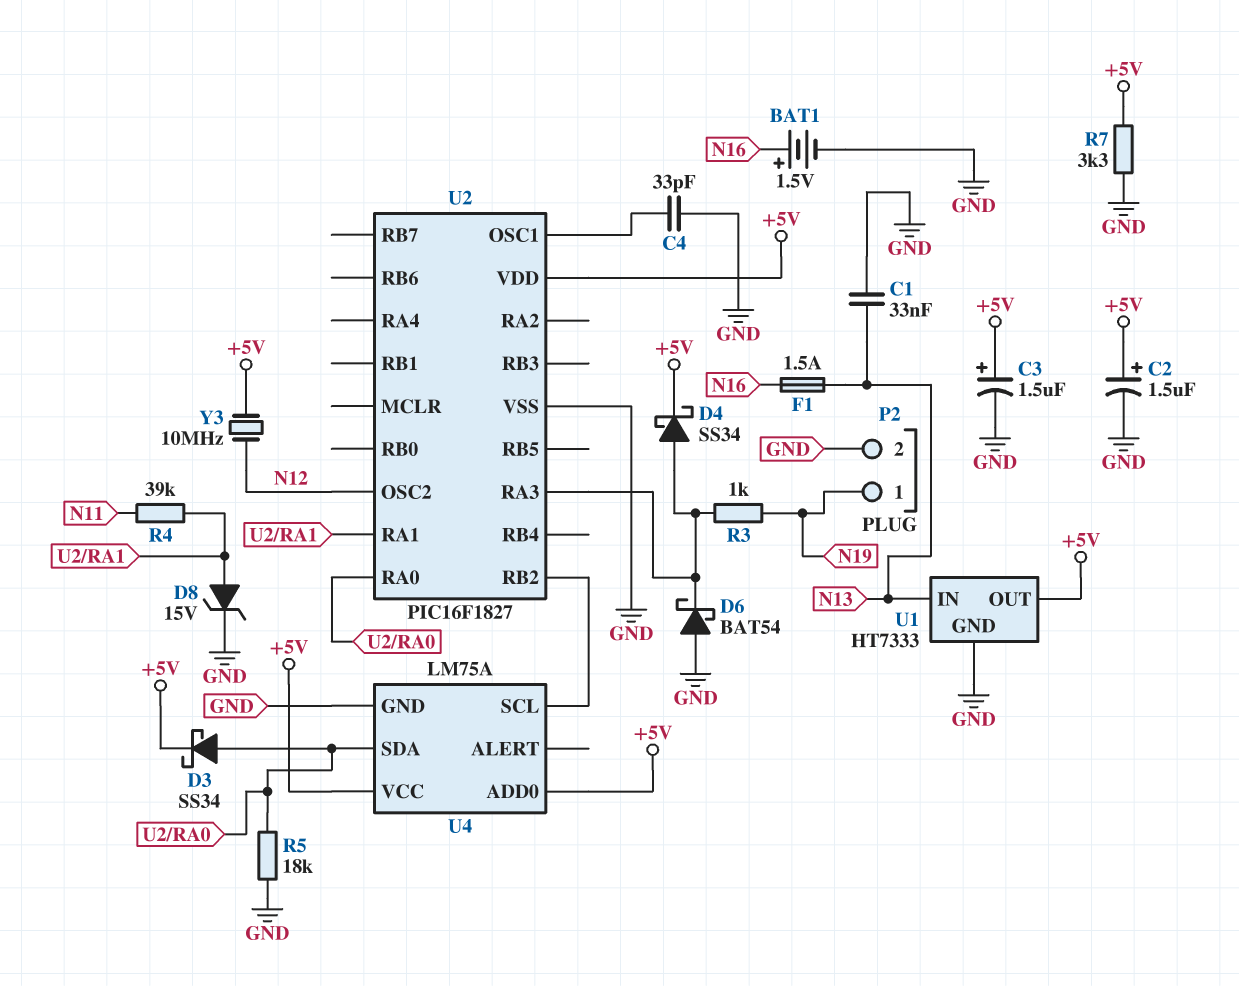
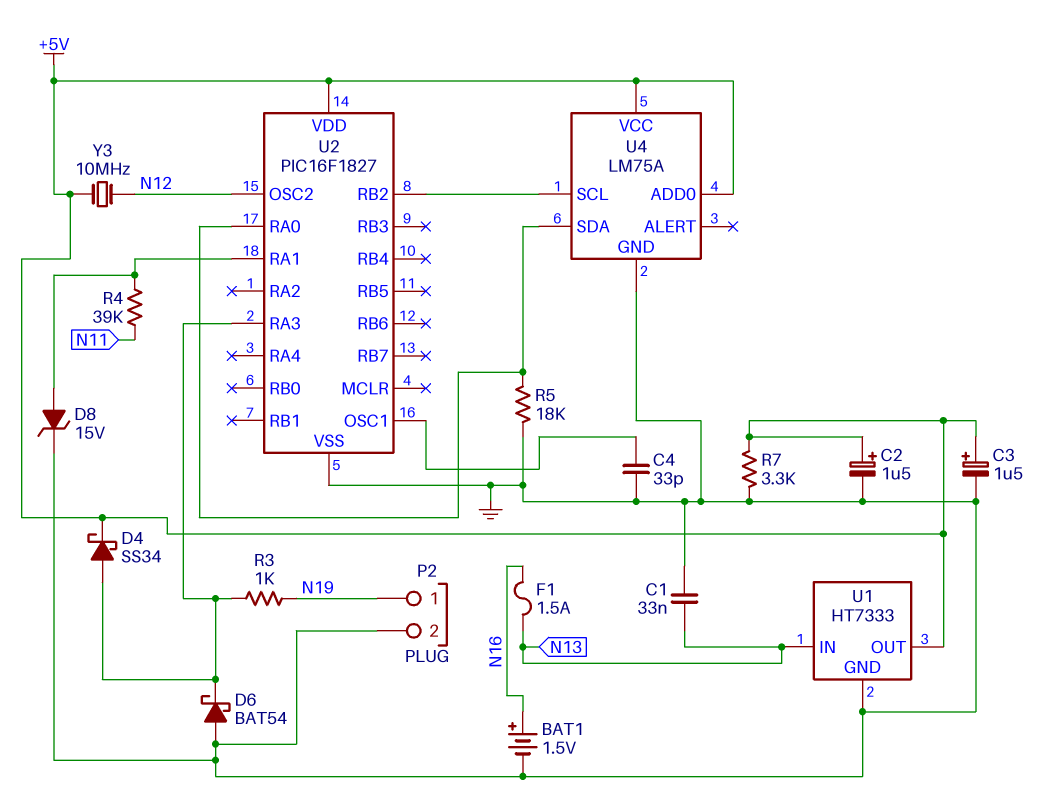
D3: schottky SS34 (A U2/RA0, K +5V) -> none

